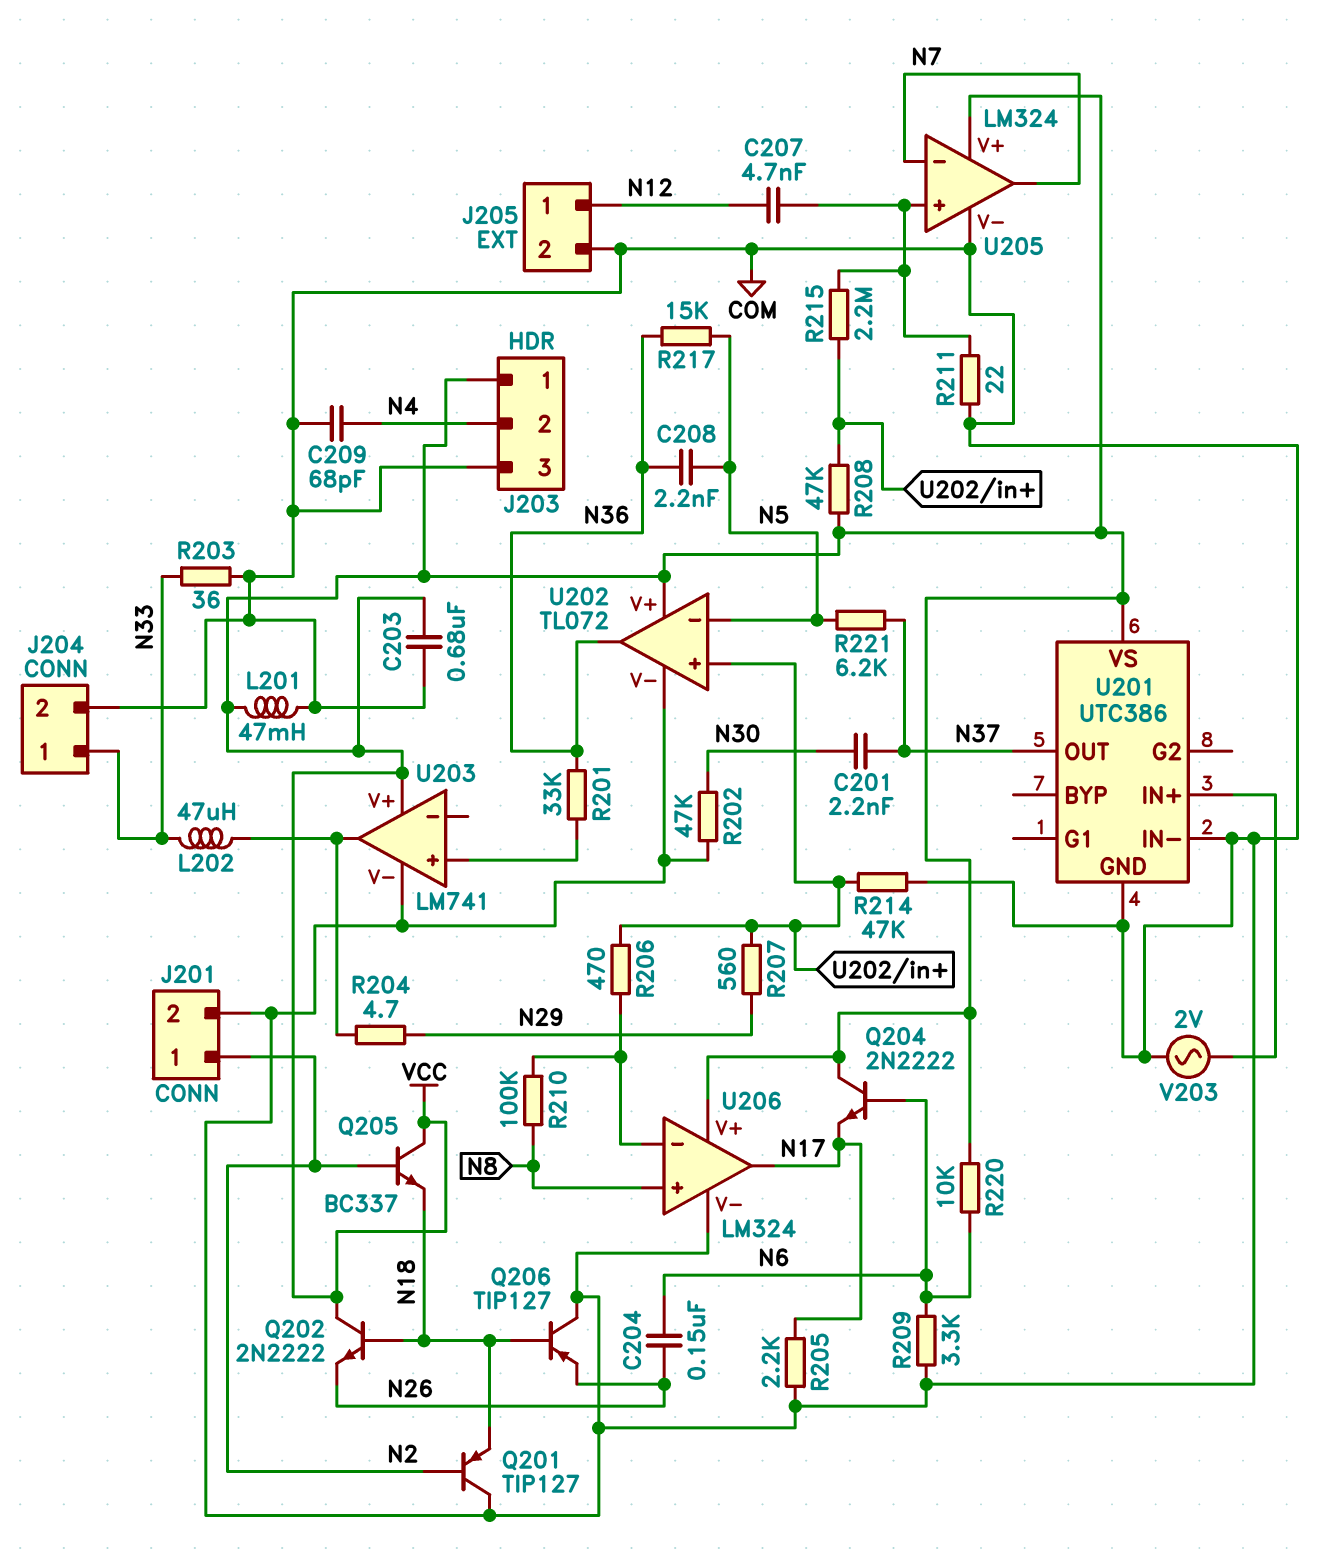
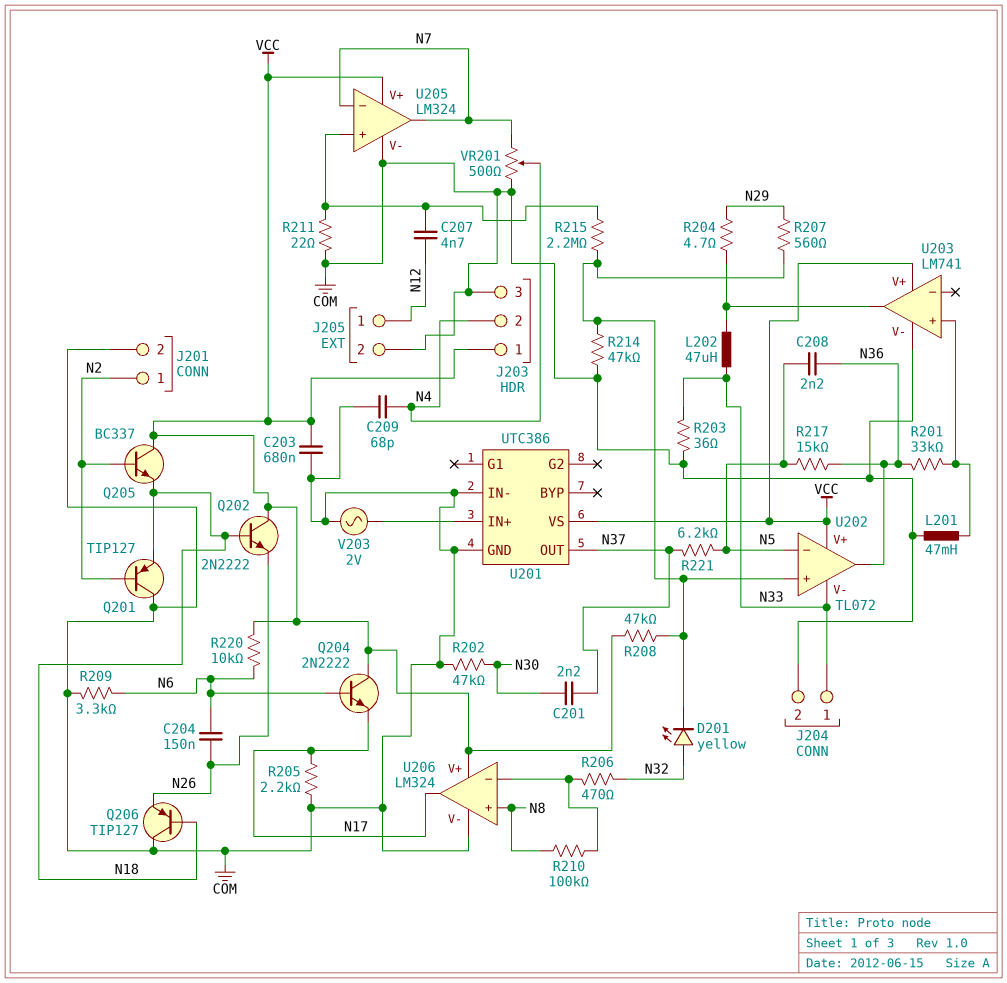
D201: none -> LED yellow (A N32, K U202/in+)
L201: 47mH (COM, VCC) -> 47mH (COM, U203/in+)
R206: 470 (U202/in+, U206/in-) -> 470 (N32, U206/in-)
U202 pin V-: COM -> N33
VR201: none -> 500 (COM, N7, wiper N4)

